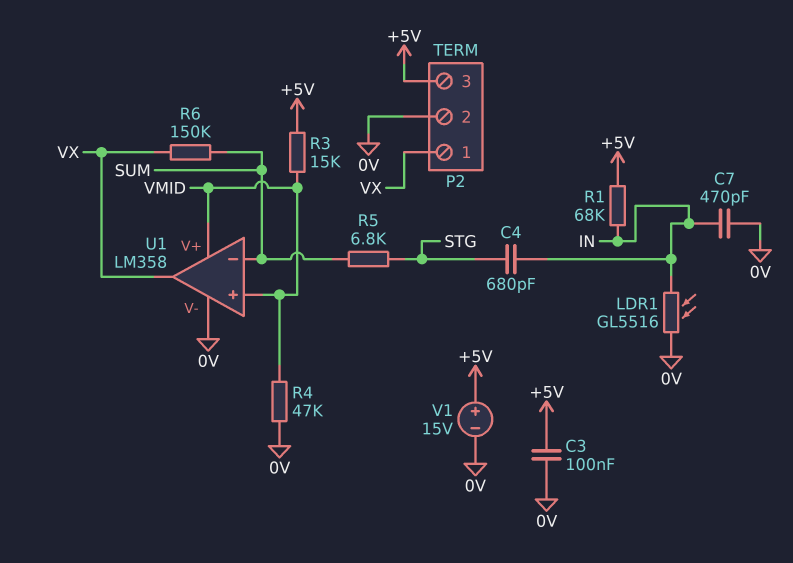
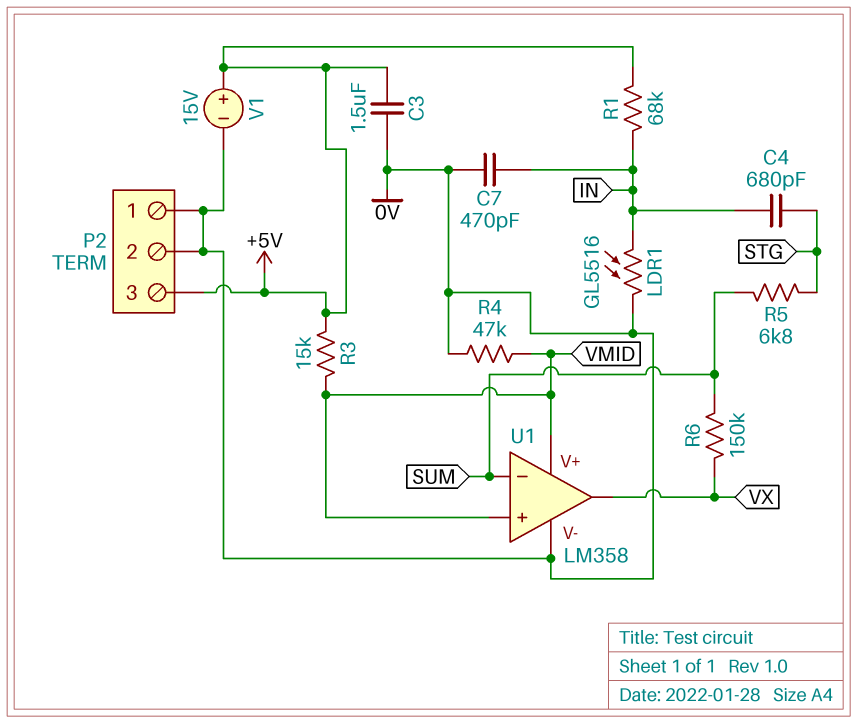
C3: 100nF (+5V, 0V) -> 1.5uF (+5V, 0V)
P2 pin 1: VX -> 0V

